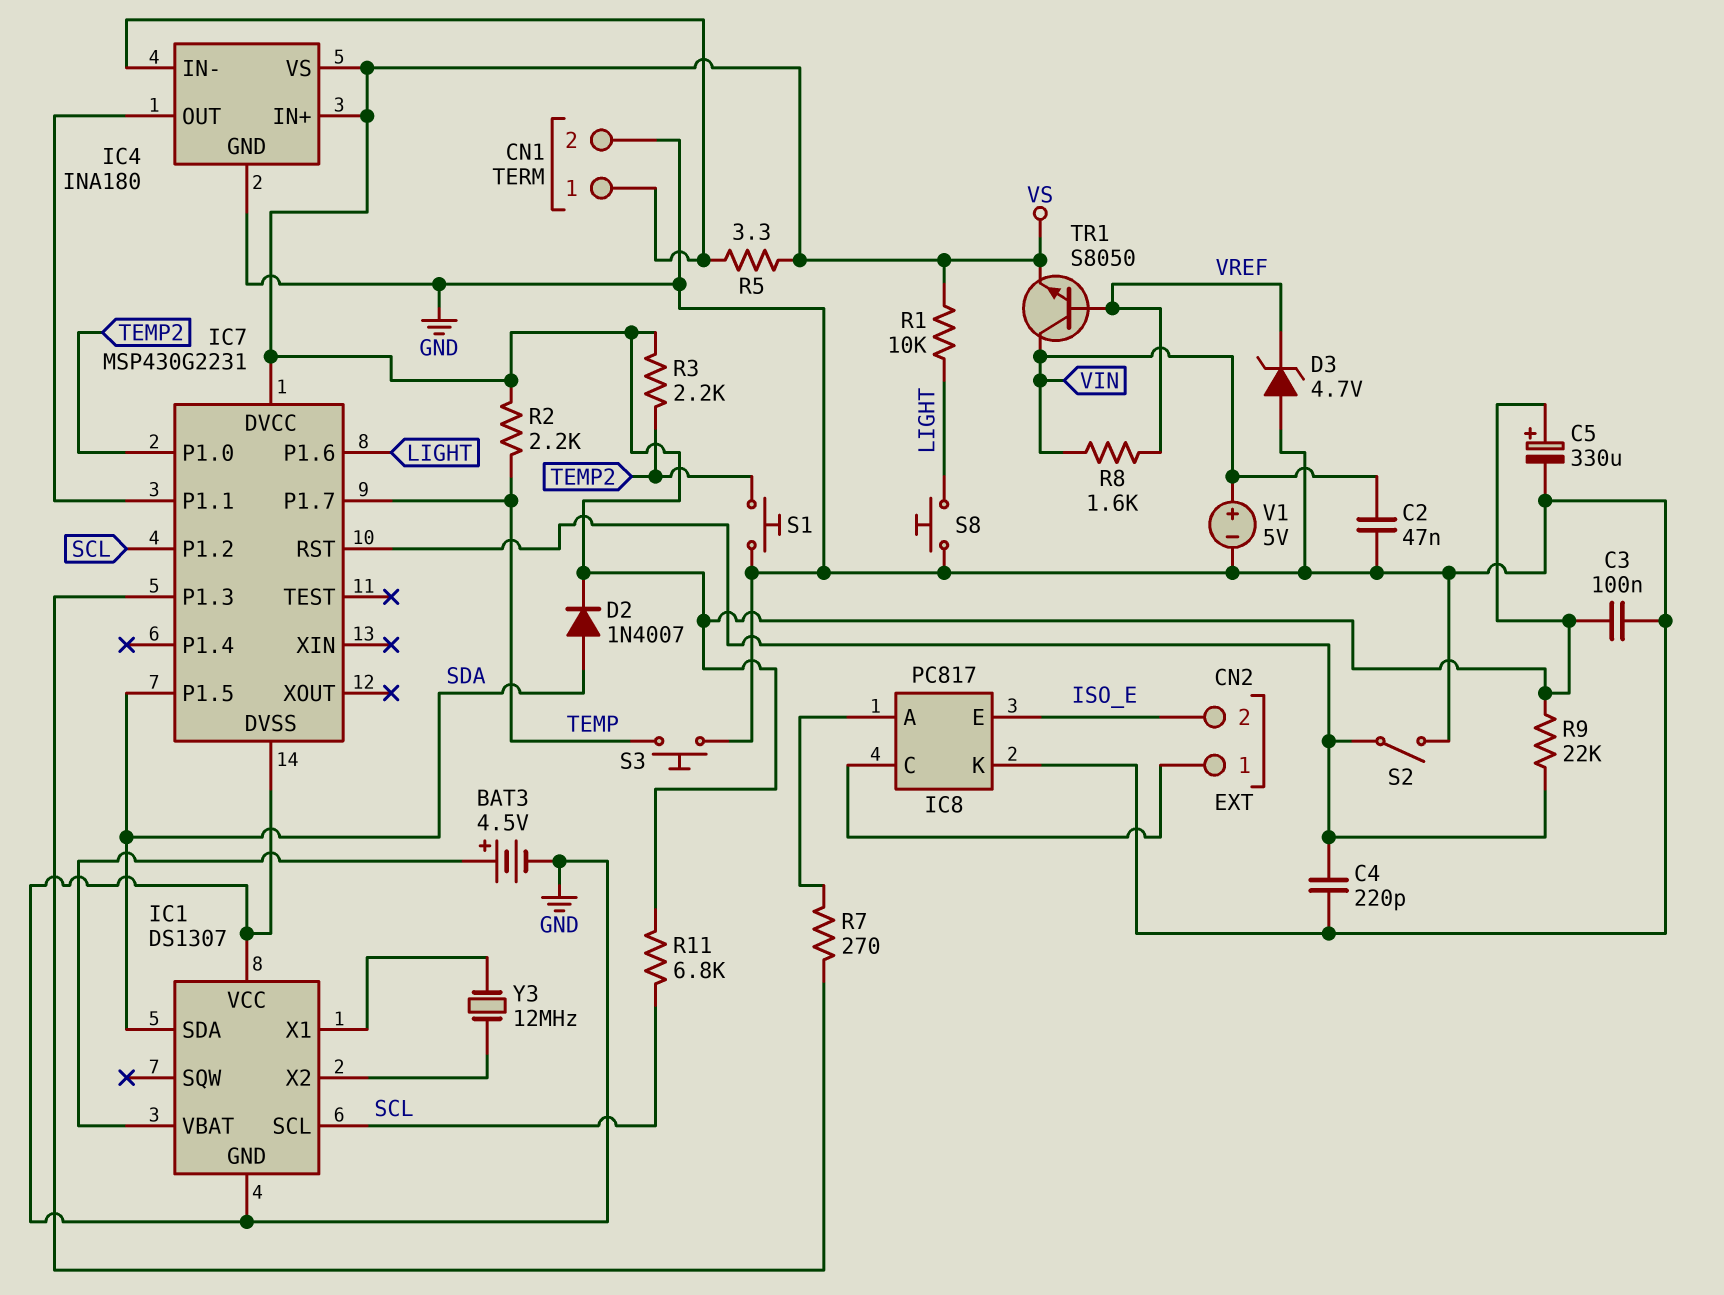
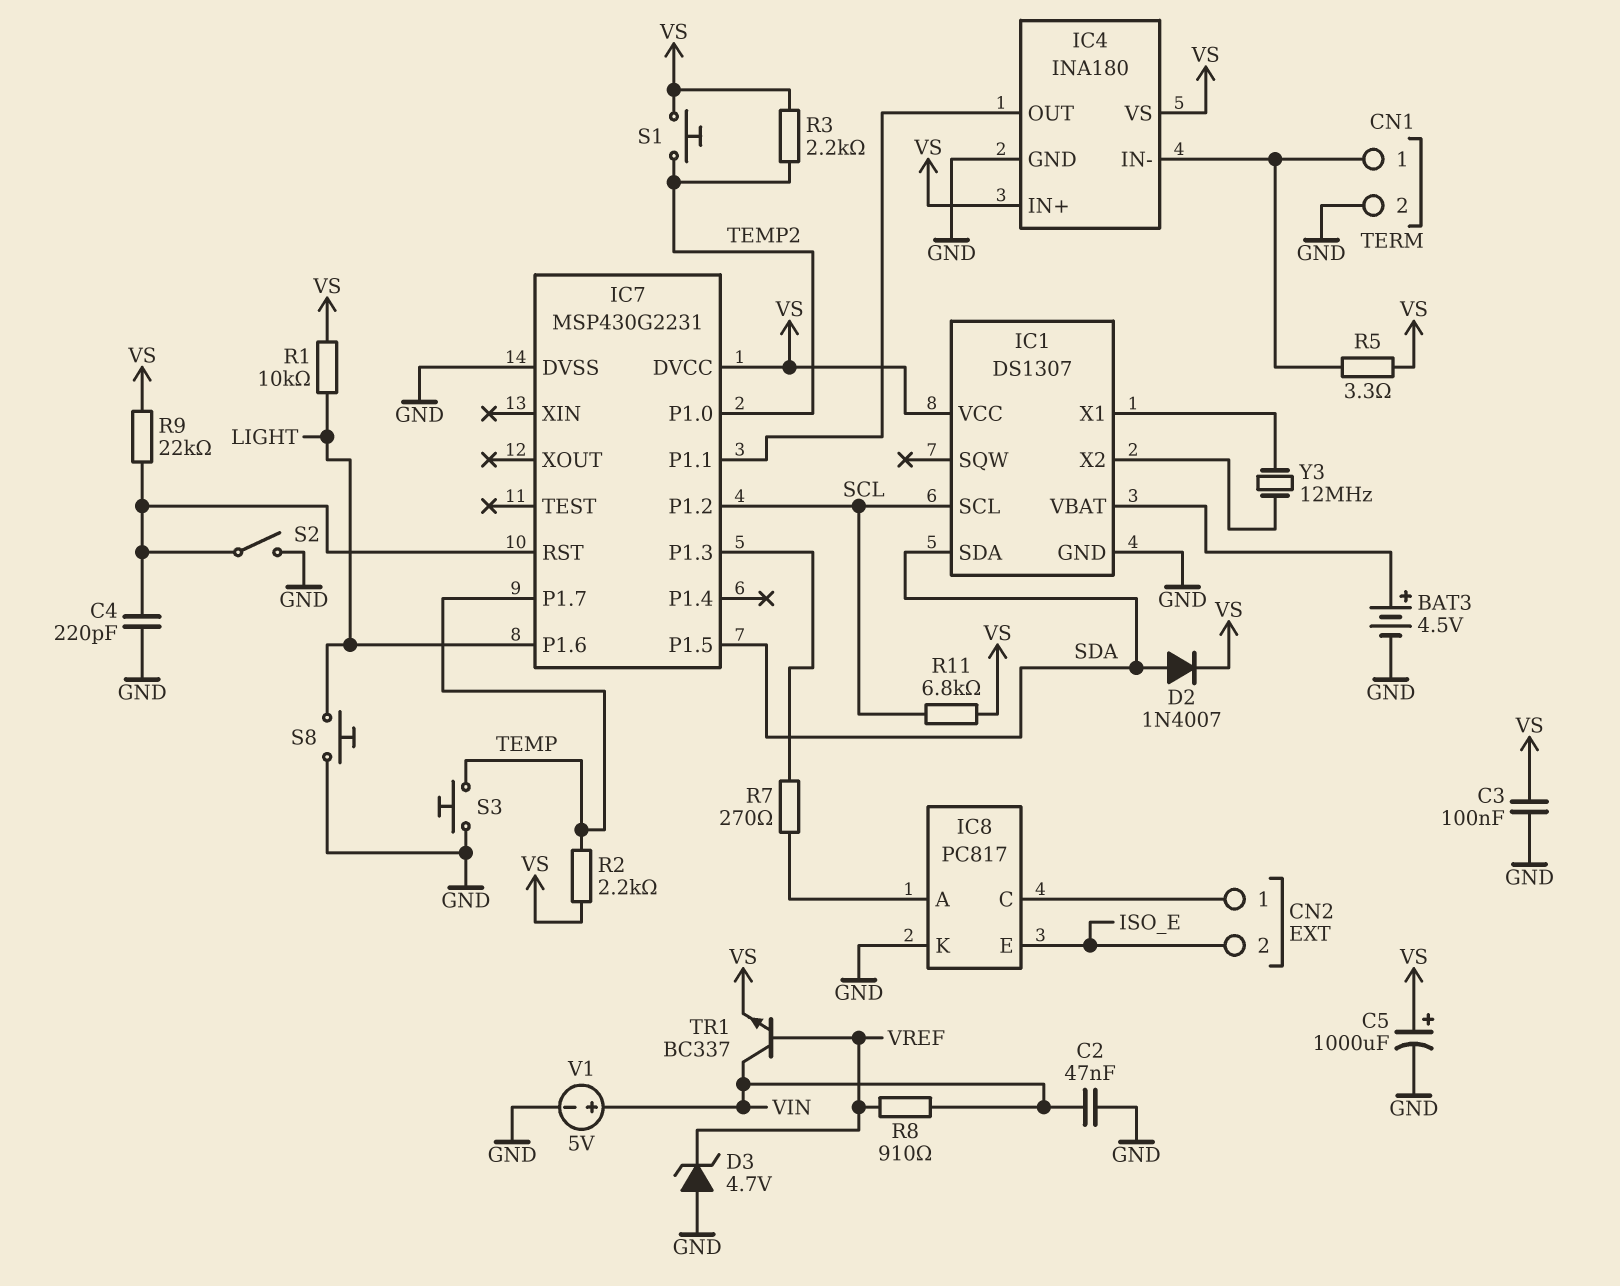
C5: 330uF (plus VS, minus GND) -> 1000uF (plus VS, minus GND)
IC1 pin VCC: GND -> VS
R8: 1.6k (VIN, VREF) -> 910 (VIN, VREF)
S1: button (GND, TEMP2) -> button (TEMP2, VS)
TR1: NPN S8050 (B VREF, C VIN, E VS) -> NPN BC337 (B VREF, C VIN, E VS)

